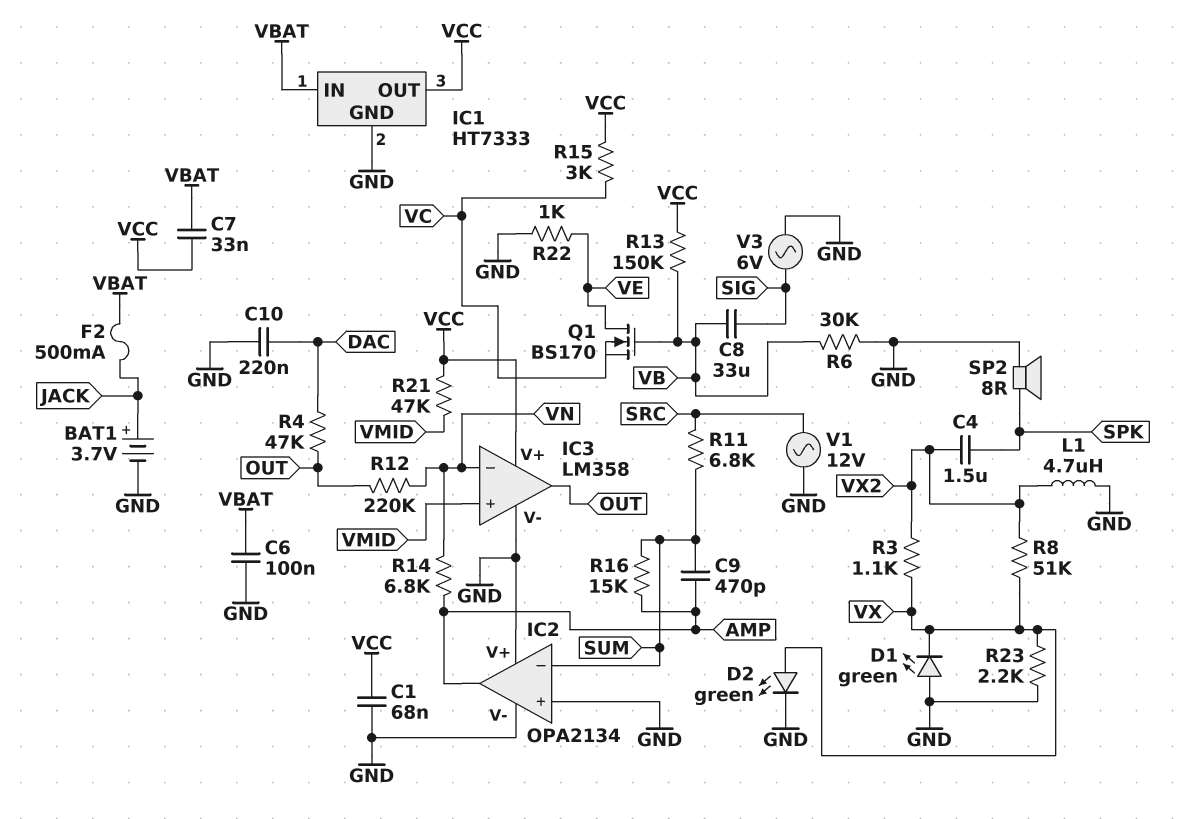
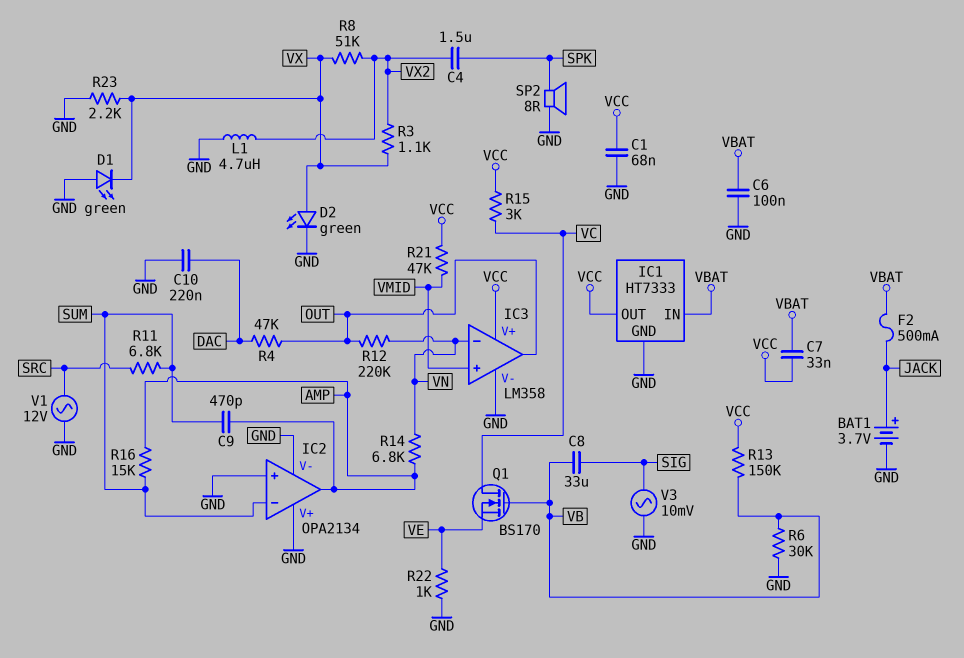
Q1: NMOS BS170 (G VB, D VE, S VC) -> NMOS BS170 (G VB, D VC, S VE)
V3: AC 6V (GND, SIG) -> AC 10mV (GND, SIG)

